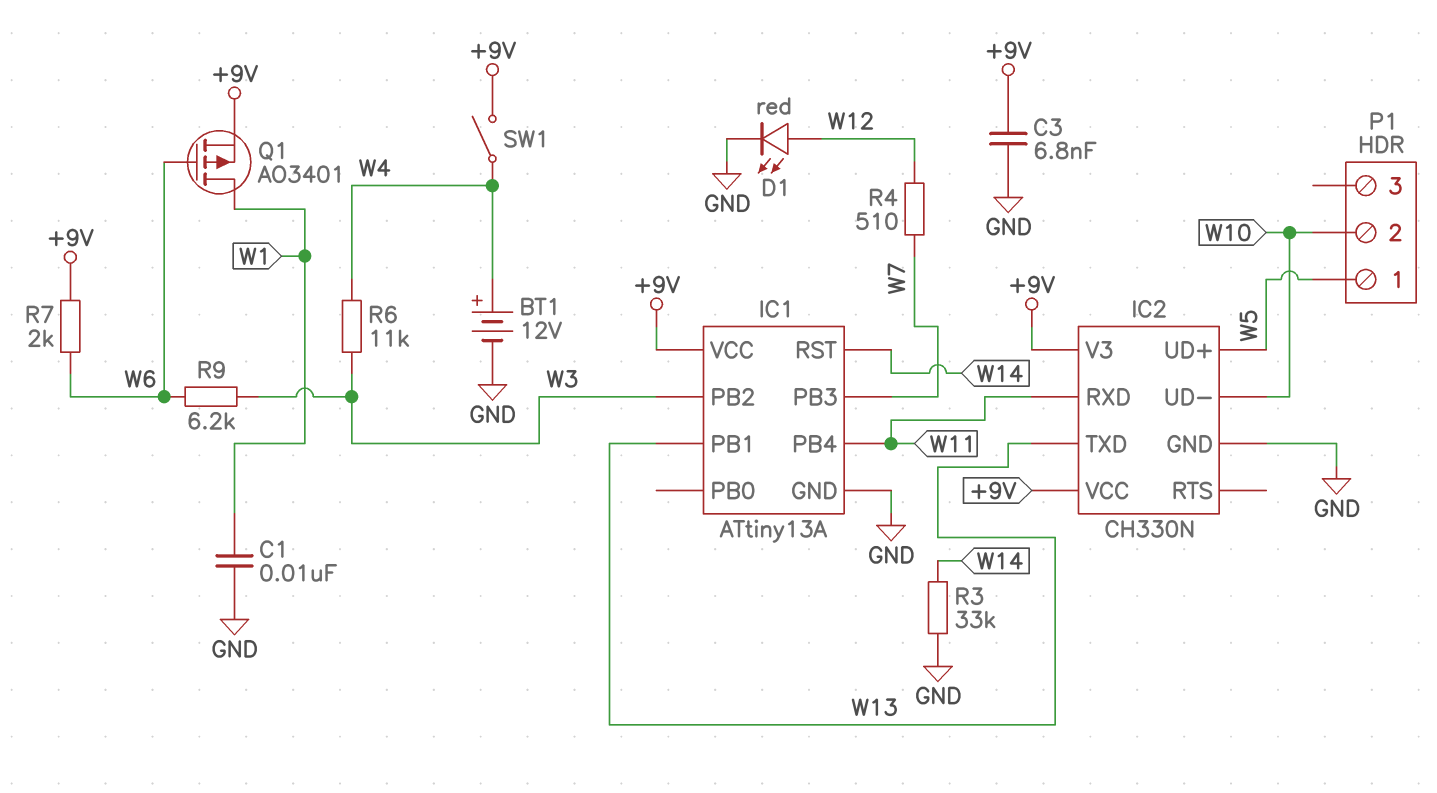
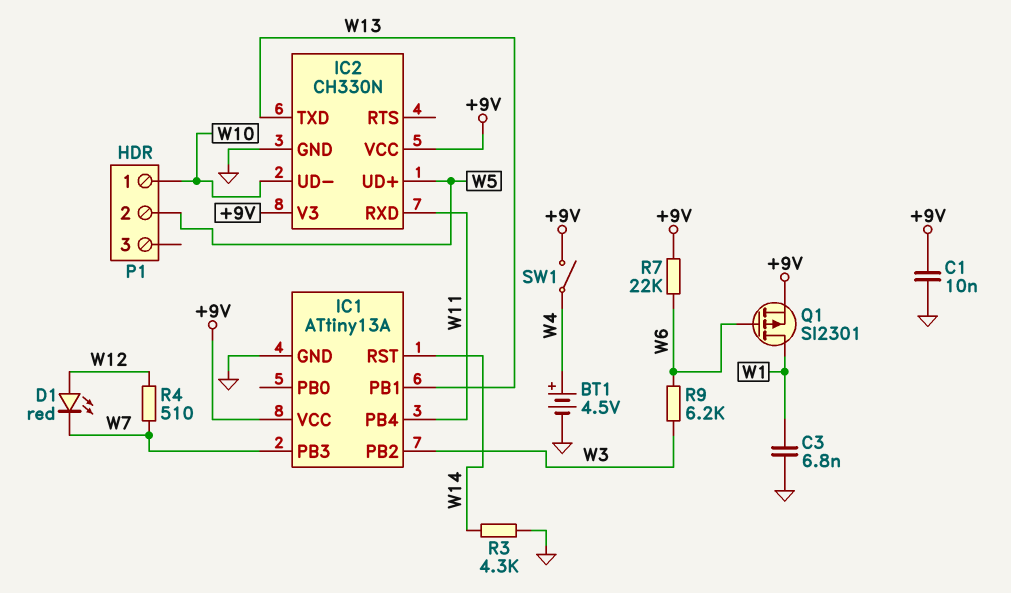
BT1: 12V (plus W4, minus GND) -> 4.5V (plus W4, minus GND)
C1: 10nF (GND, W1) -> 10nF (+9V, GND)
C3: 6.8nF (+9V, GND) -> 6.8nF (GND, W1)
D1: LED red (A W12, K GND) -> LED red (A W12, K W7)
P1 pin 1: W5 -> W10
P1 pin 2: W10 -> W5
Q1: PMOS AO3401 (G W6, D W1, S +9V) -> PMOS SI2301 (G W6, D W1, S +9V)
R3: 33k (GND, W14) -> 4.3k (GND, W14)
R6: 11k (W3, W4) -> none
R7: 2k (+9V, W6) -> 22k (+9V, W6)

